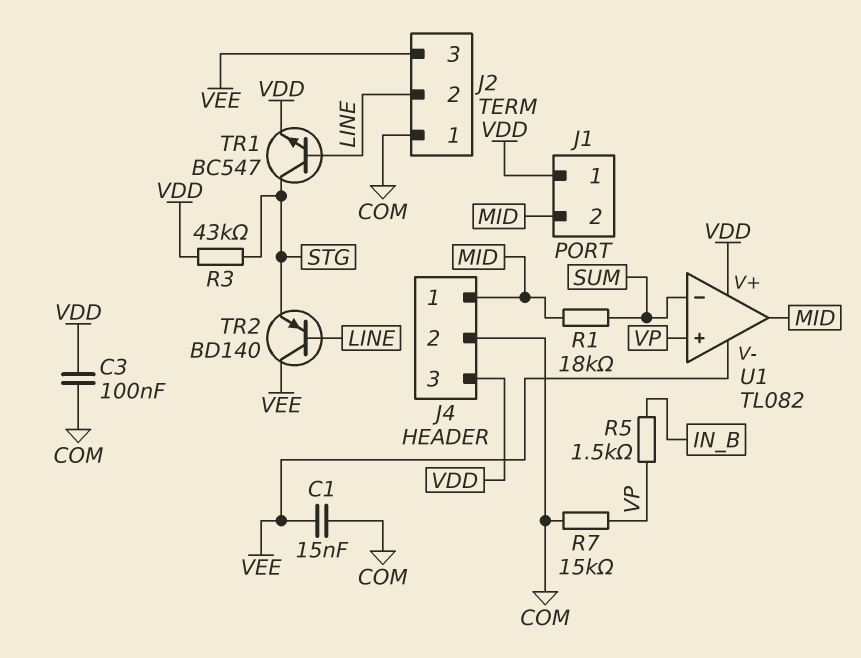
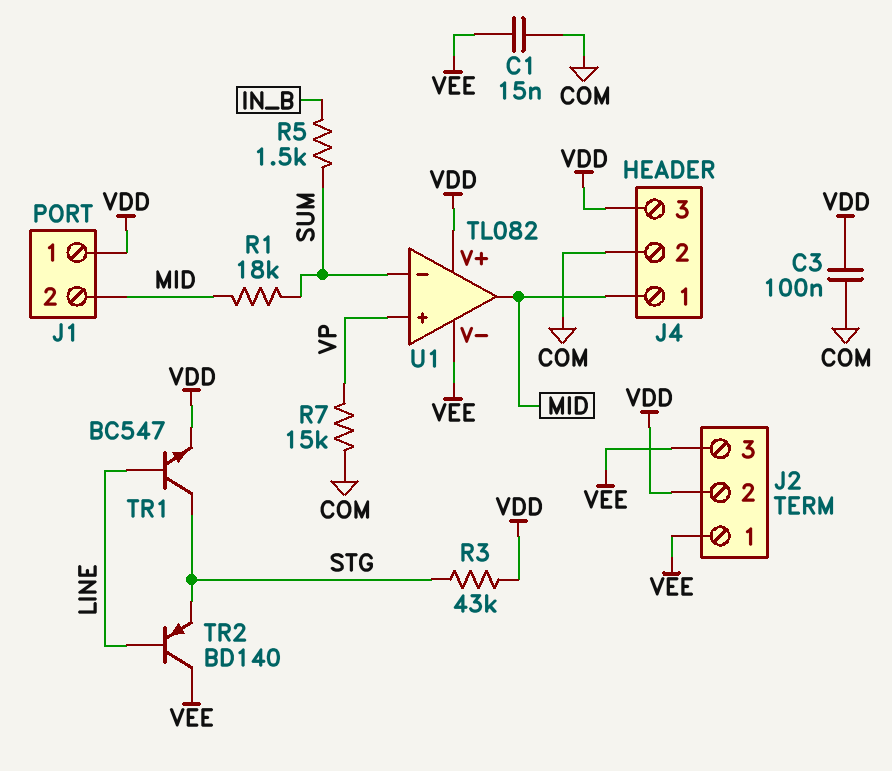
J2 pin 1: COM -> VEE
J2 pin 2: LINE -> VDD
R5: 1.5k (IN_B, VP) -> 1.5k (IN_B, SUM)

